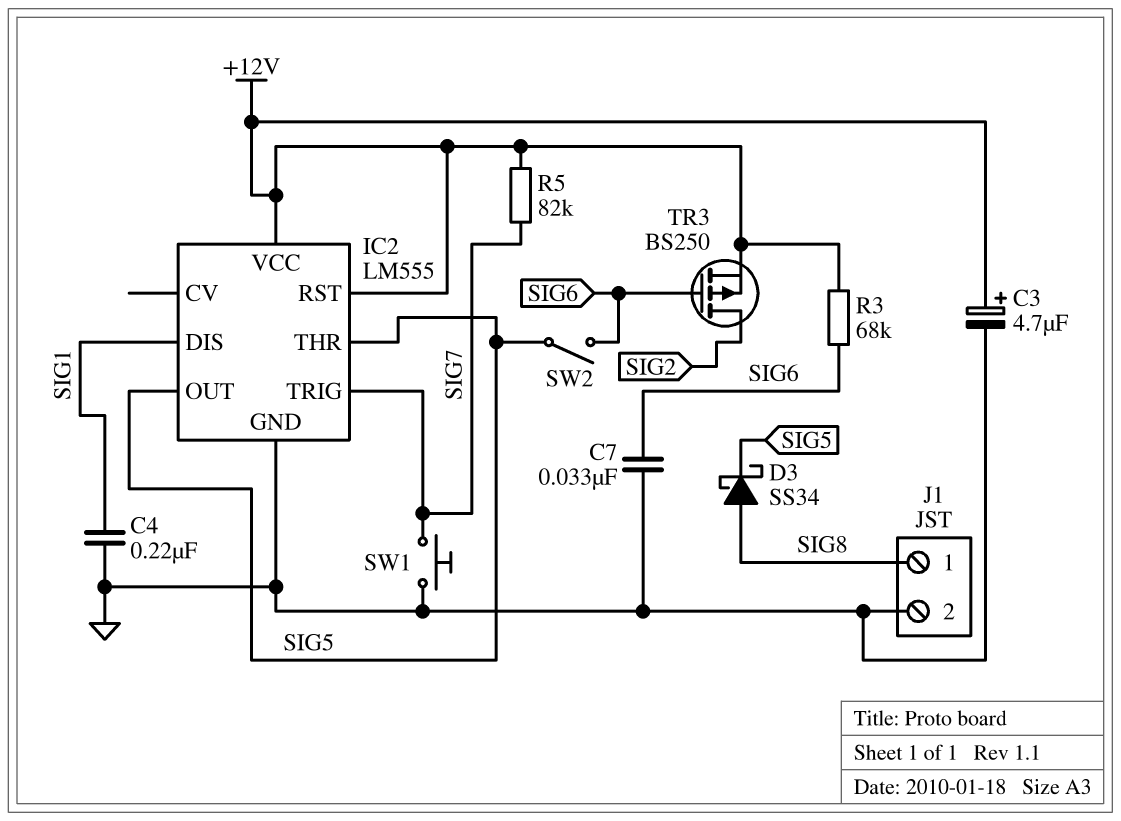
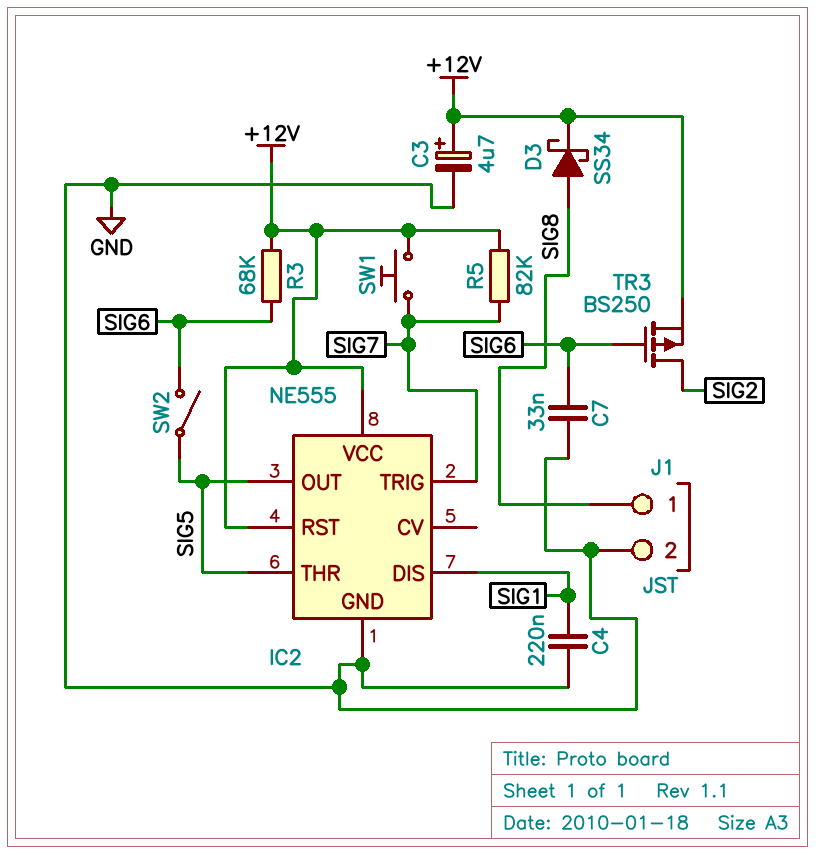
D3: schottky SS34 (A SIG8, K SIG5) -> schottky SS34 (A SIG8, K +12V)
IC2: LM555 -> NE555
SW1: button (GND, SIG7) -> button (+12V, SIG7)

